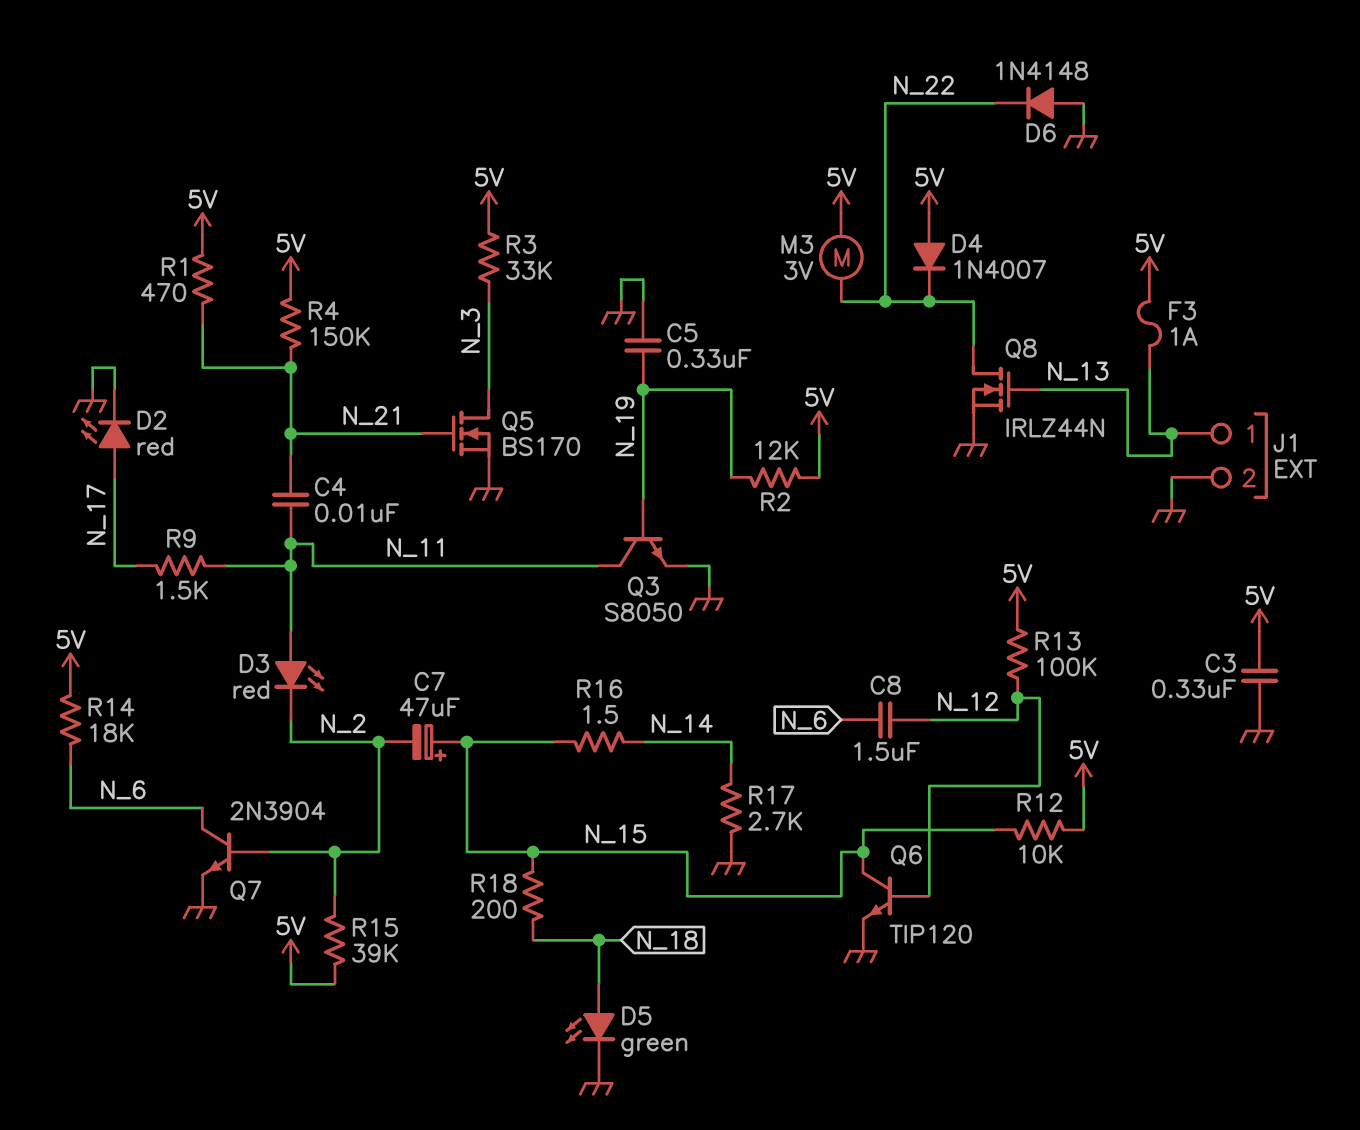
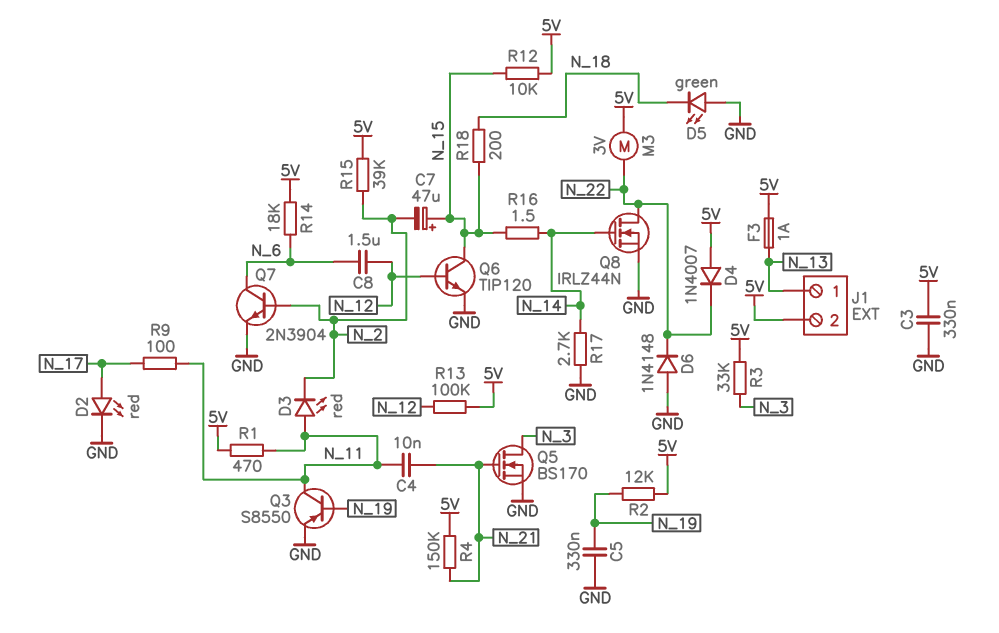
D5: LED green (A N_18, K GND) -> LED green (A GND, K N_18)
J1 pin 2: GND -> 5V
Q3: NPN S8050 (B N_19, C N_11, E GND) -> PNP S8550 (B N_19, C N_11, E GND)
Q8: NMOS IRLZ44N (G N_13, D N_22, S GND) -> NMOS IRLZ44N (G N_14, D N_22, S GND)
R1: 470 (5V, N_21) -> 470 (5V, N_11)
R9: 1.5k (N_11, N_17) -> 100 (N_11, N_17)

